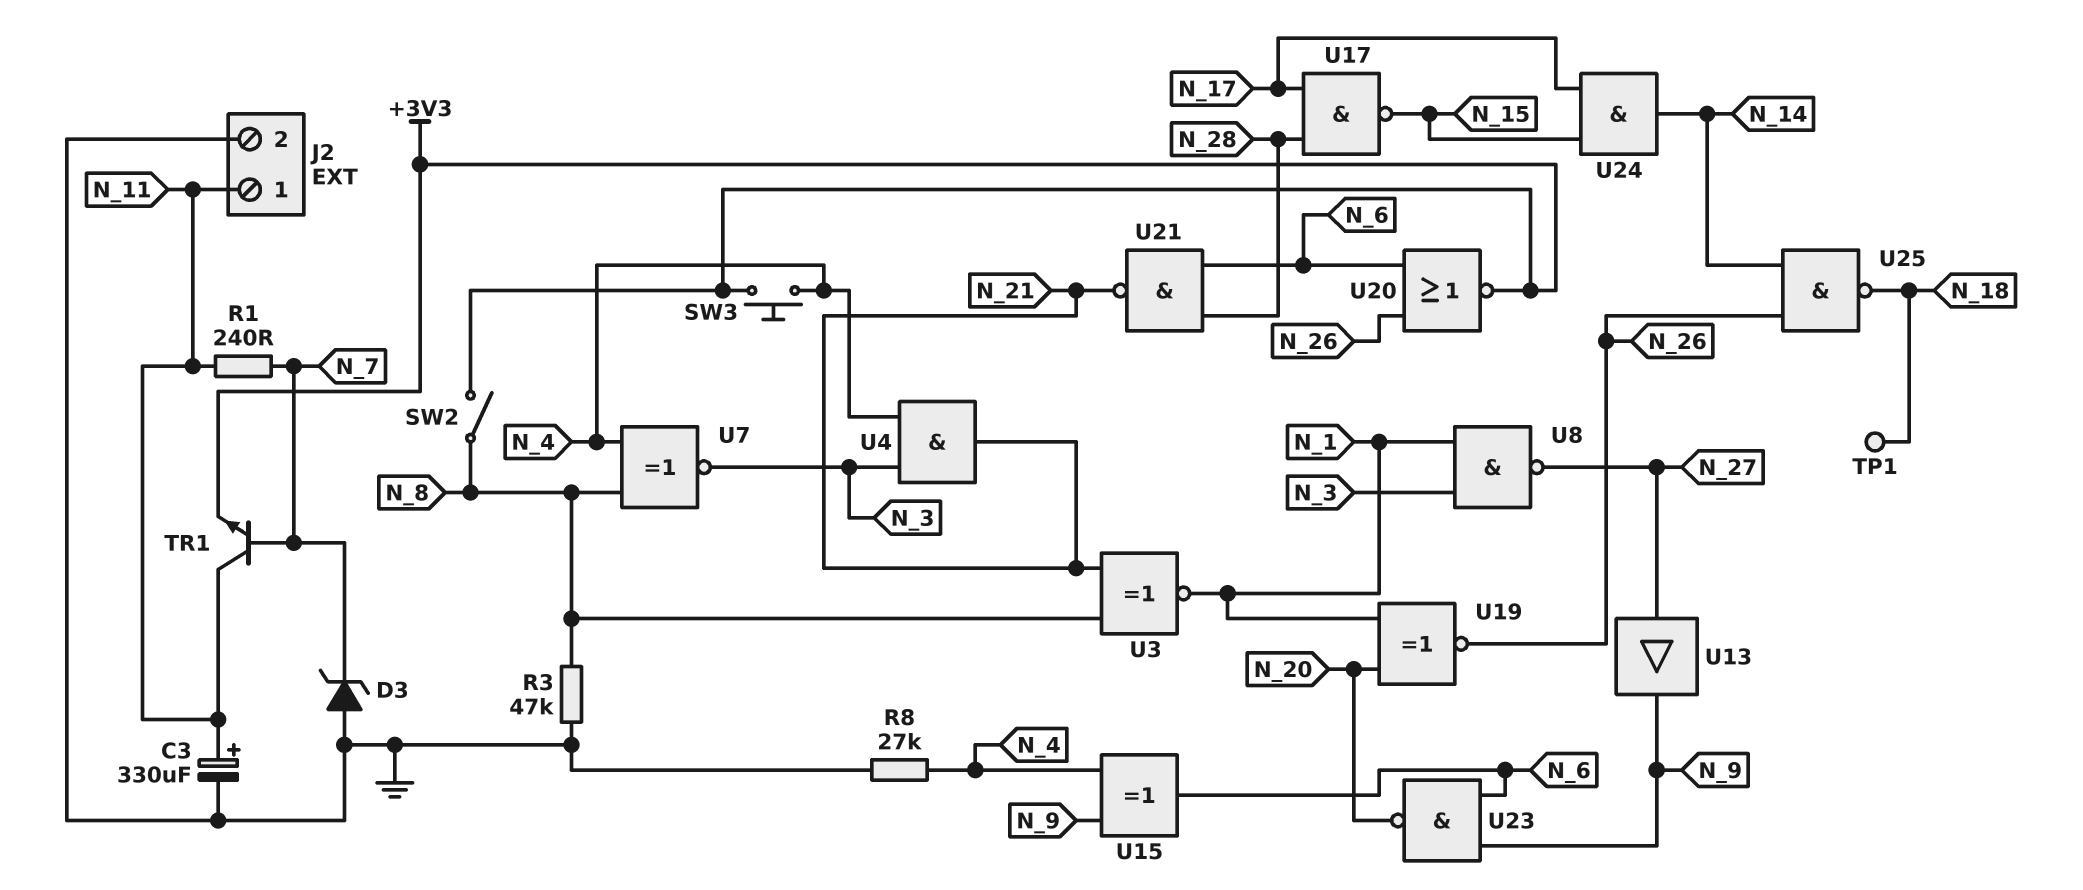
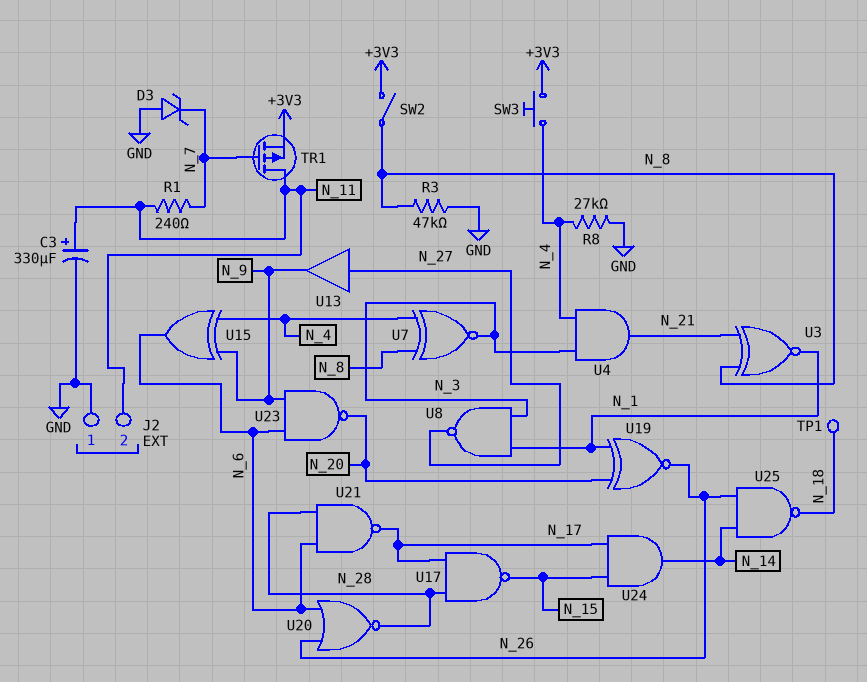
J2 pin 1: N_11 -> GND
J2 pin 2: GND -> N_11
TR1: NPN (B N_7, C N_11, E +3V3) -> PMOS (G N_7, D N_11, S +3V3)
U20: NOR (in N_6, in N_26, out +3V3) -> NOR (in N_6, in N_26, out N_28)
U21: NAND (in N_6, in N_28, out N_21) -> NAND (in N_6, in N_28, out N_17)

